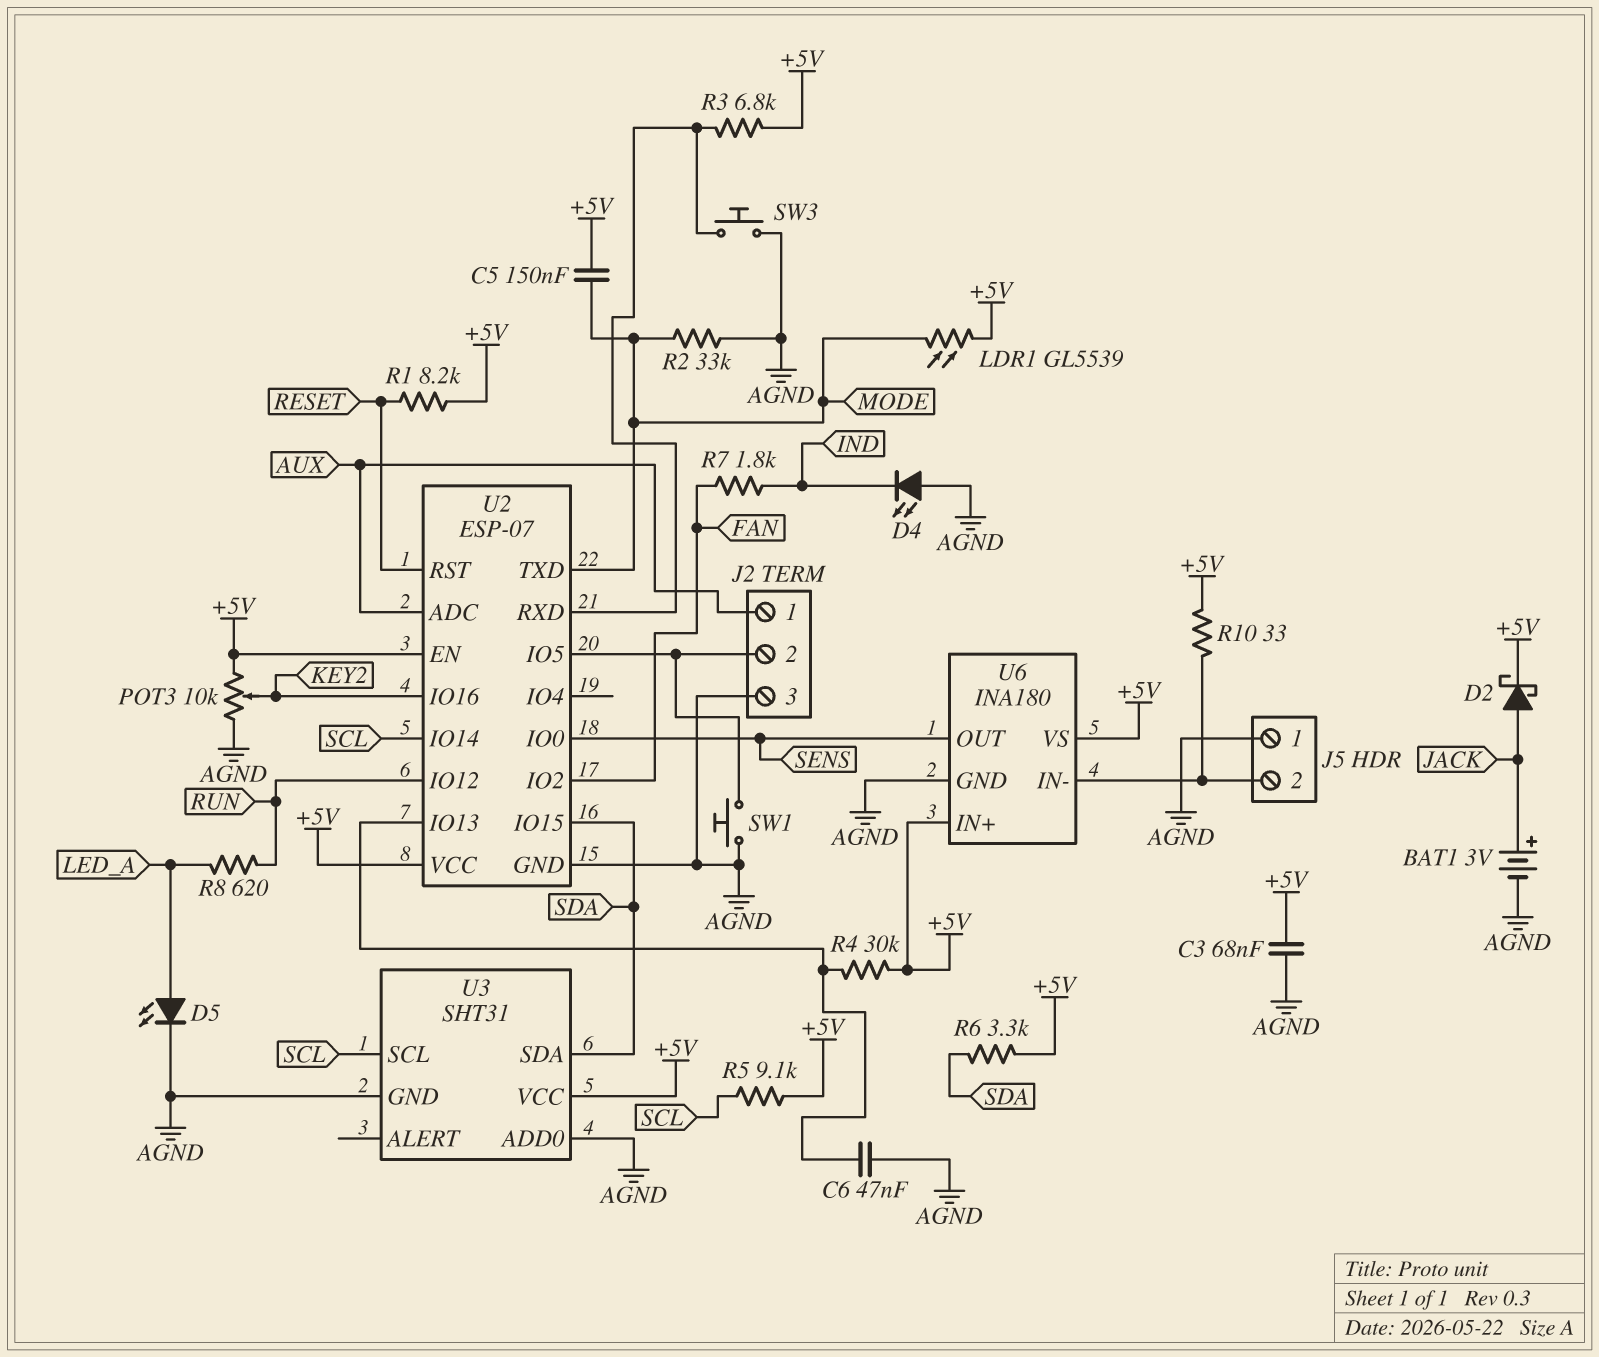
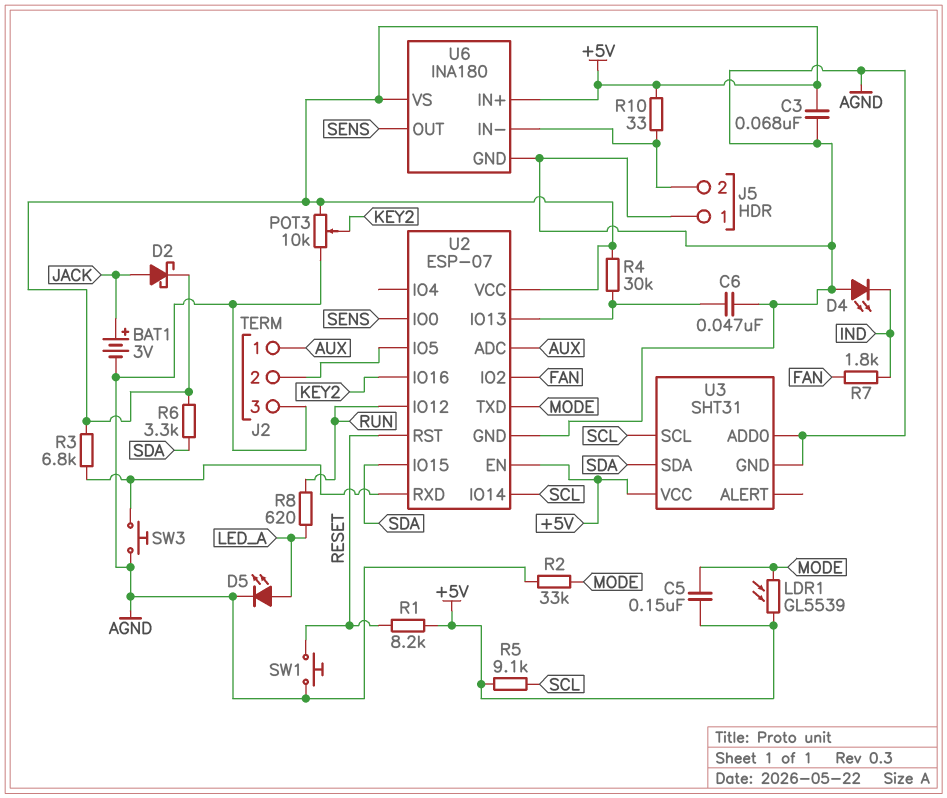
SW1: button (AGND, J2/2) -> button (AGND, RESET)

